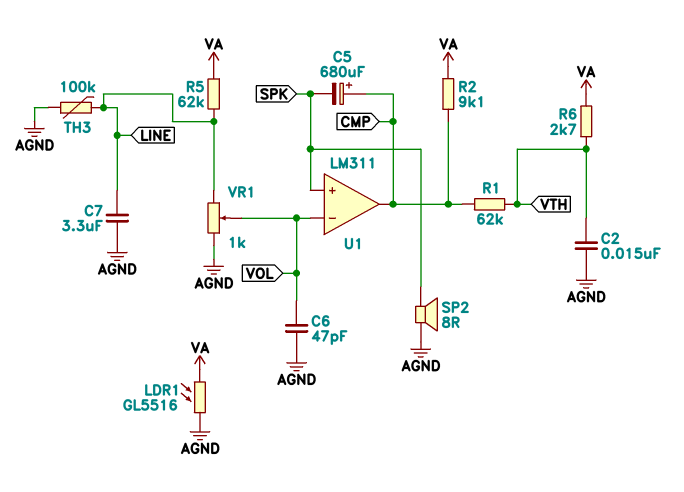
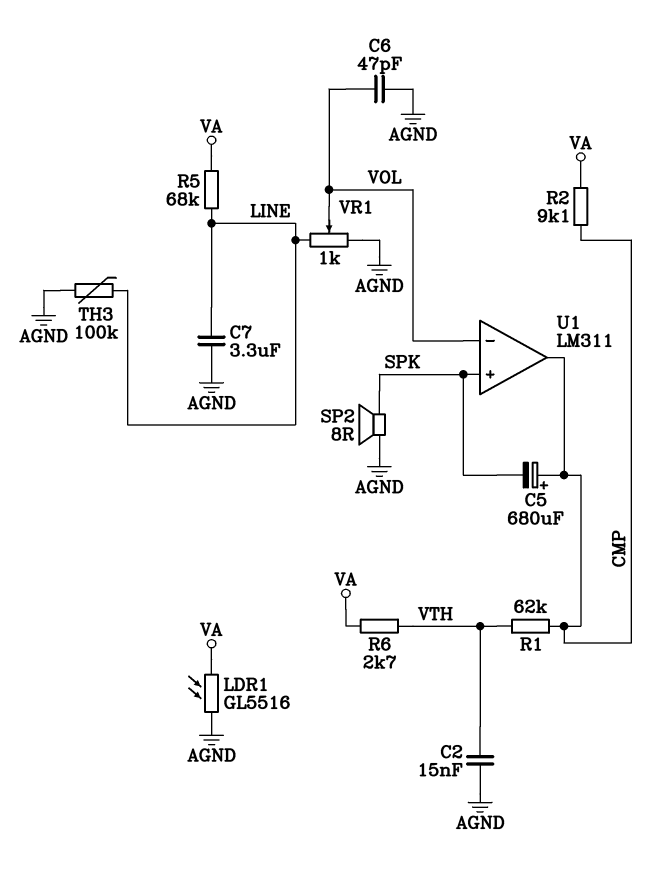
R5: 62k (LINE, VA) -> 68k (LINE, VA)

